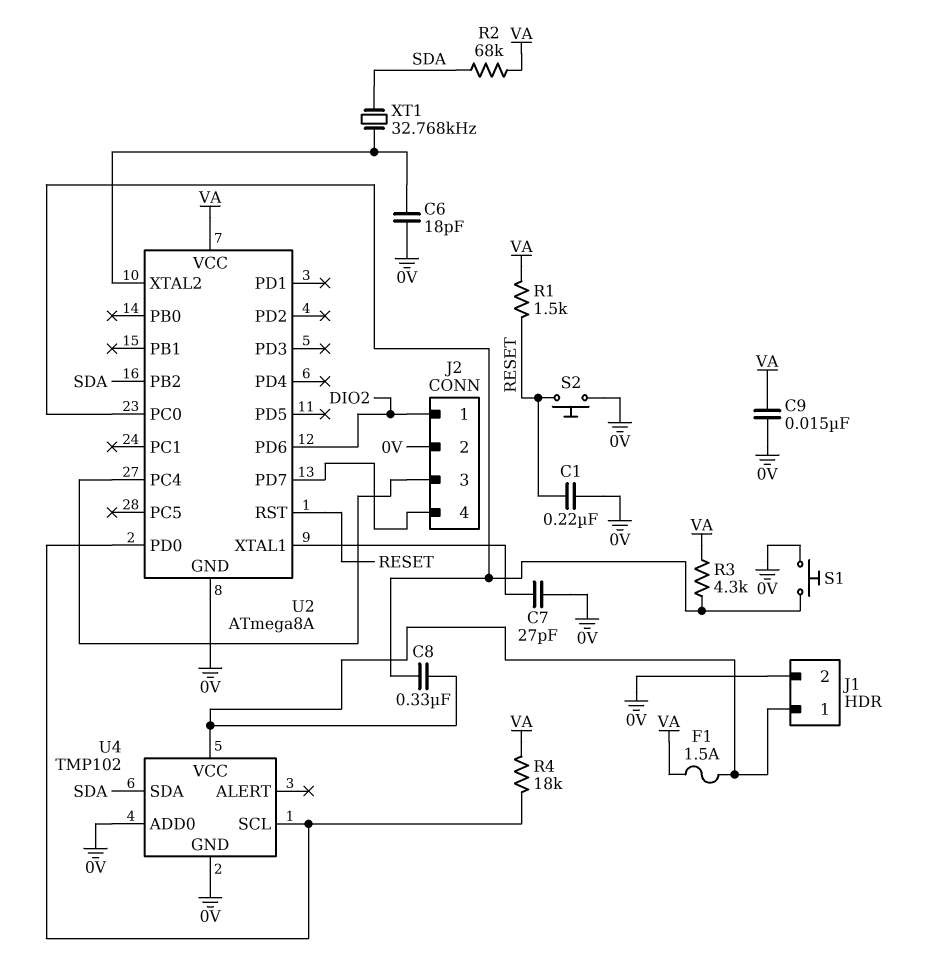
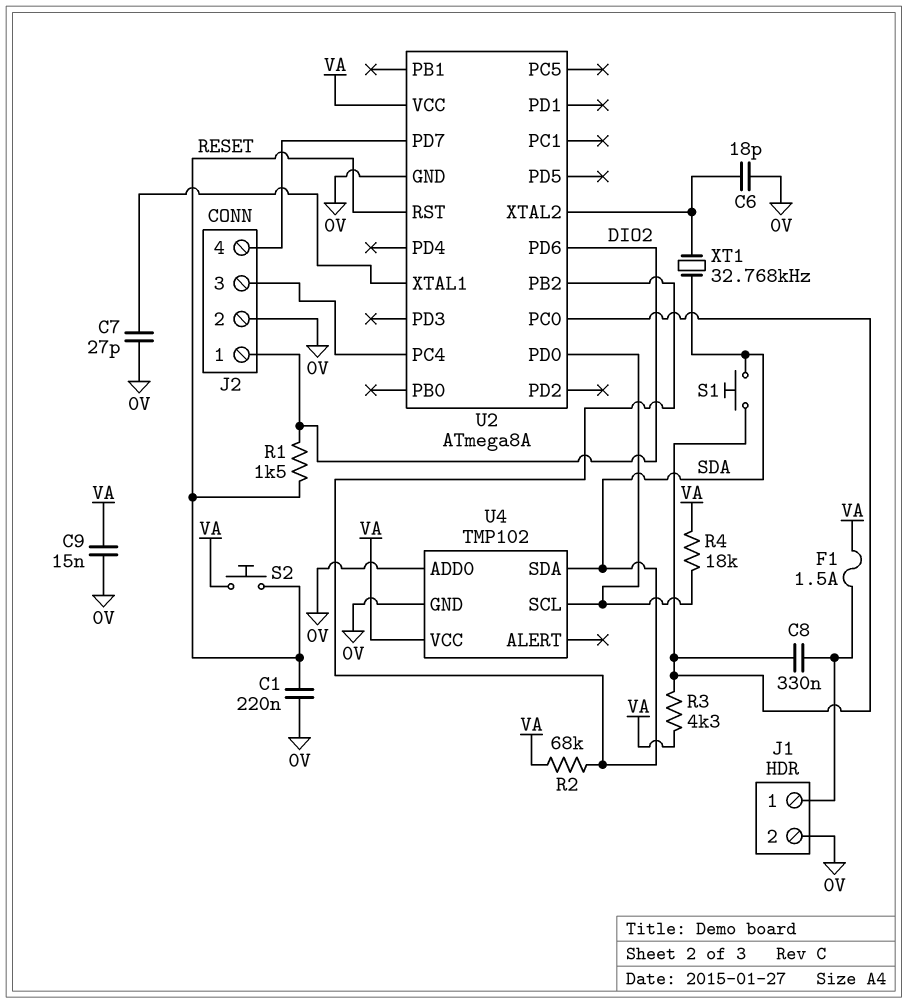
R1: 1.5k (RESET, VA) -> 1.5k (DIO2, RESET)
S1: button (0V, U2/PC0) -> button (SDA, U2/PC0)
S2: button (0V, RESET) -> button (RESET, VA)
U4 pin VCC: J1/1 -> VA

